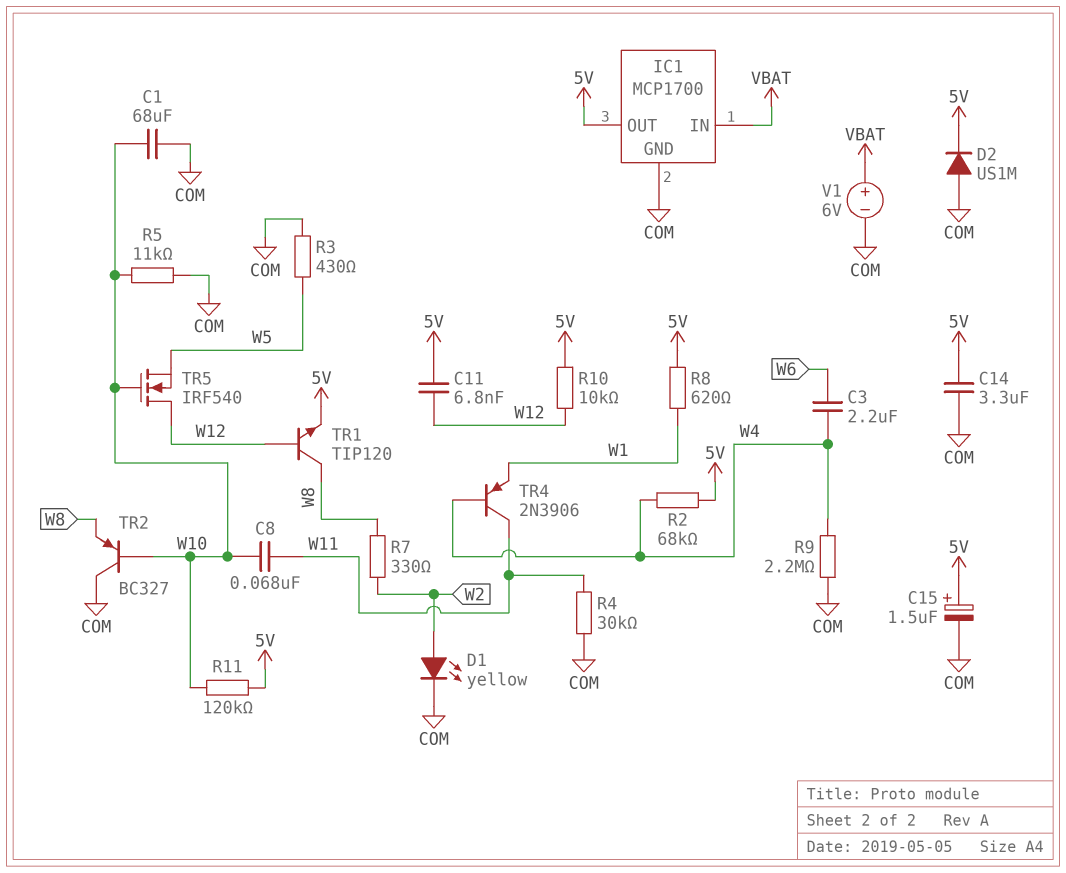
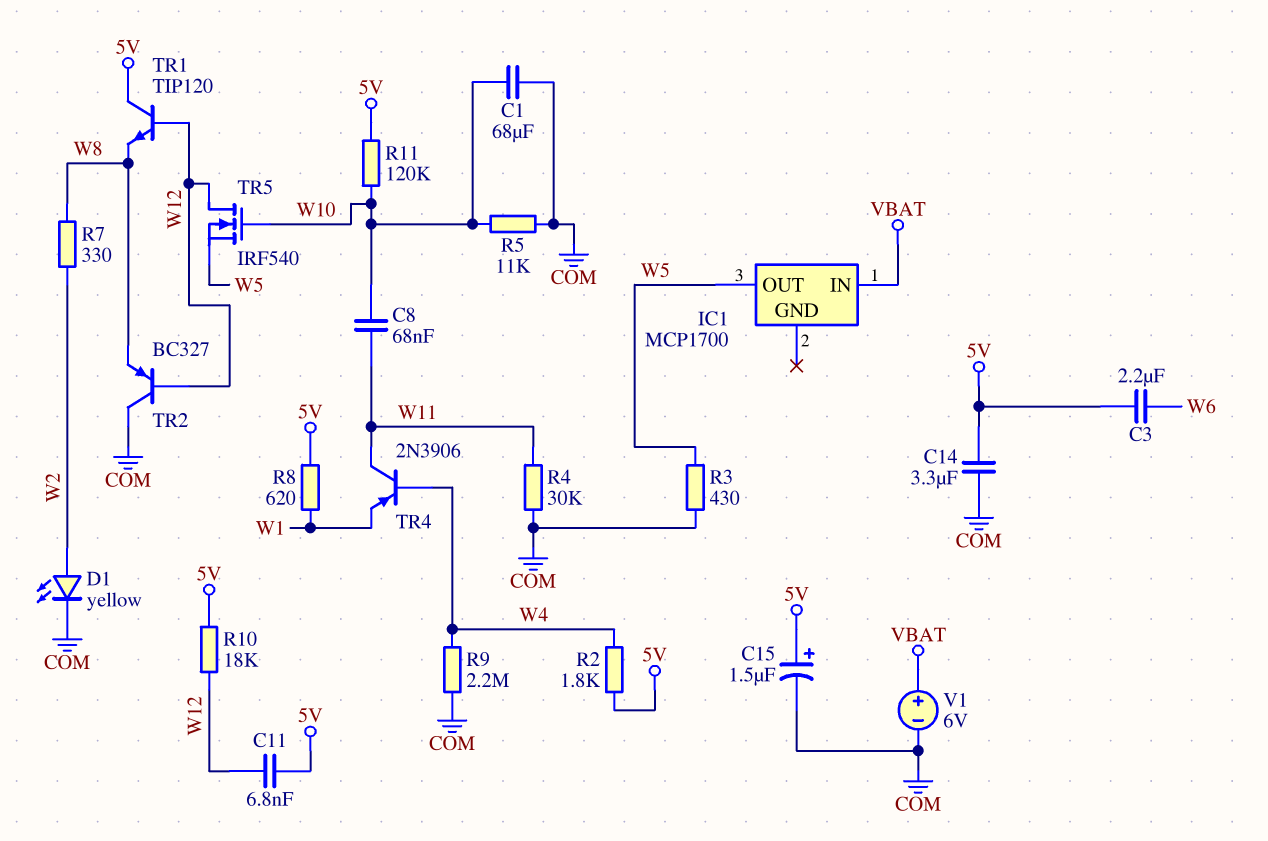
C3: 2.2uF (W4, W6) -> 2.2uF (5V, W6)
D2: diode US1M (A COM, K 5V) -> none
IC1 pin GND: COM -> none
IC1 pin OUT: 5V -> W5
R2: 68k (5V, W4) -> 1.8k (5V, W4)
R10: 10k (5V, W12) -> 18k (5V, W12)
TR1: NPN TIP120 (B W12, C W8, E 5V) -> NPN TIP120 (B W12, C 5V, E W8)
TR2: PNP BC327 (B W10, C COM, E W8) -> PNP BC327 (B W12, C COM, E W8)

